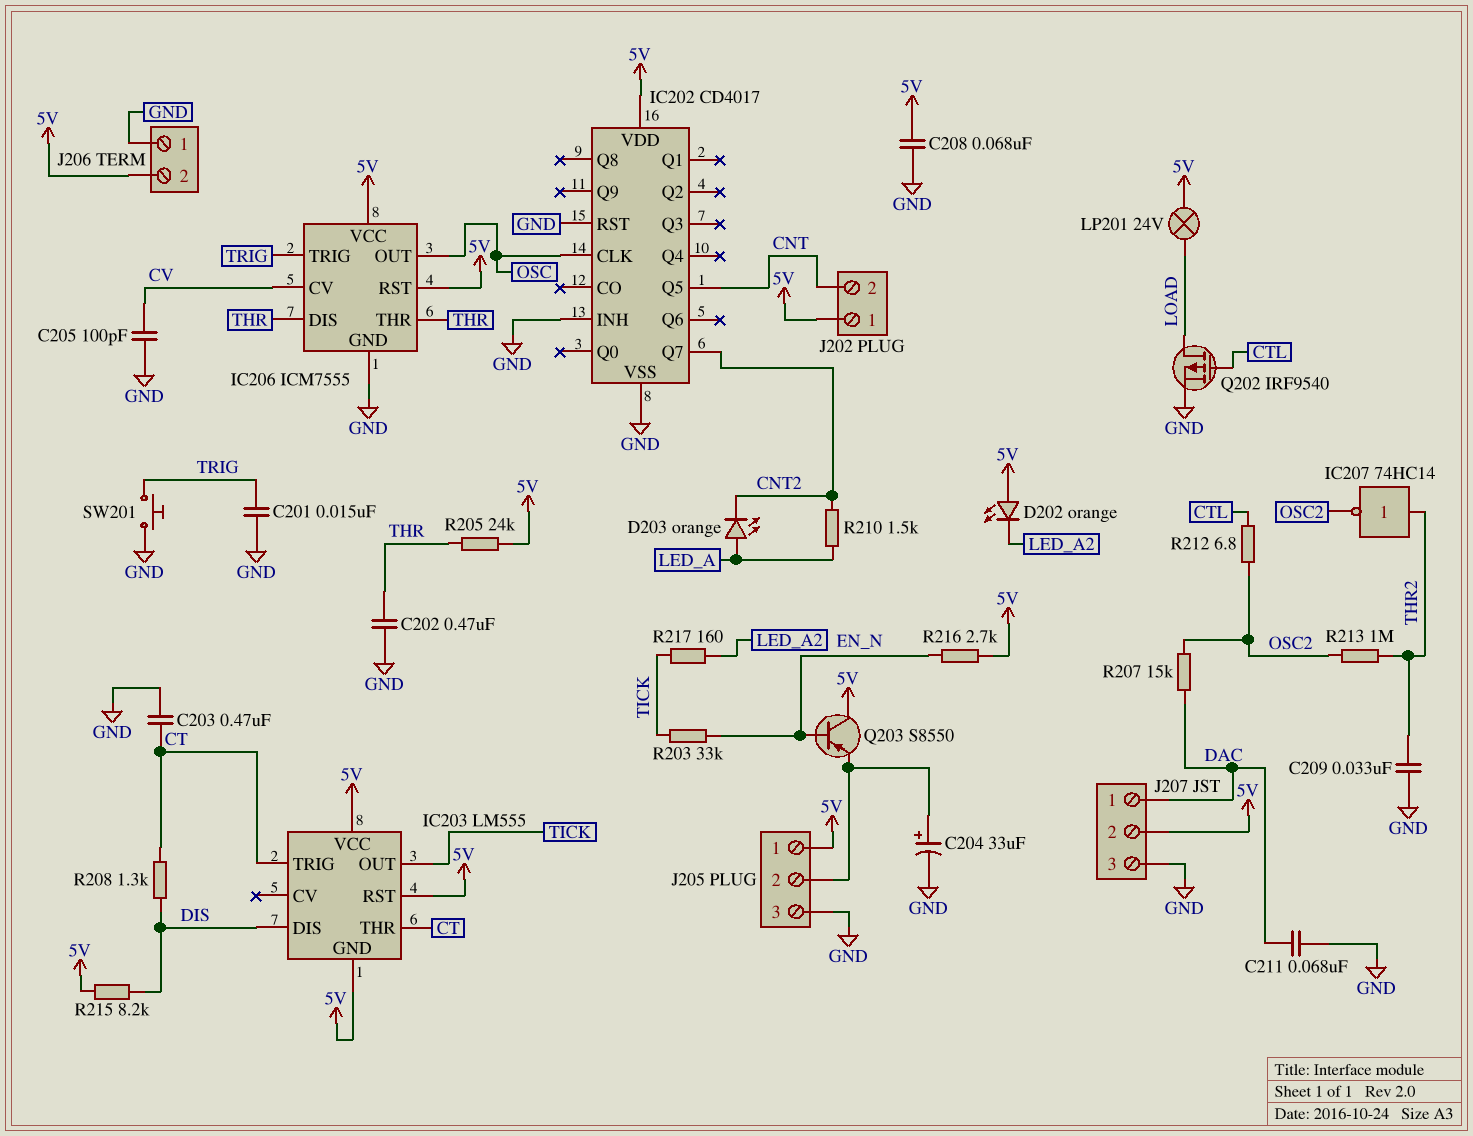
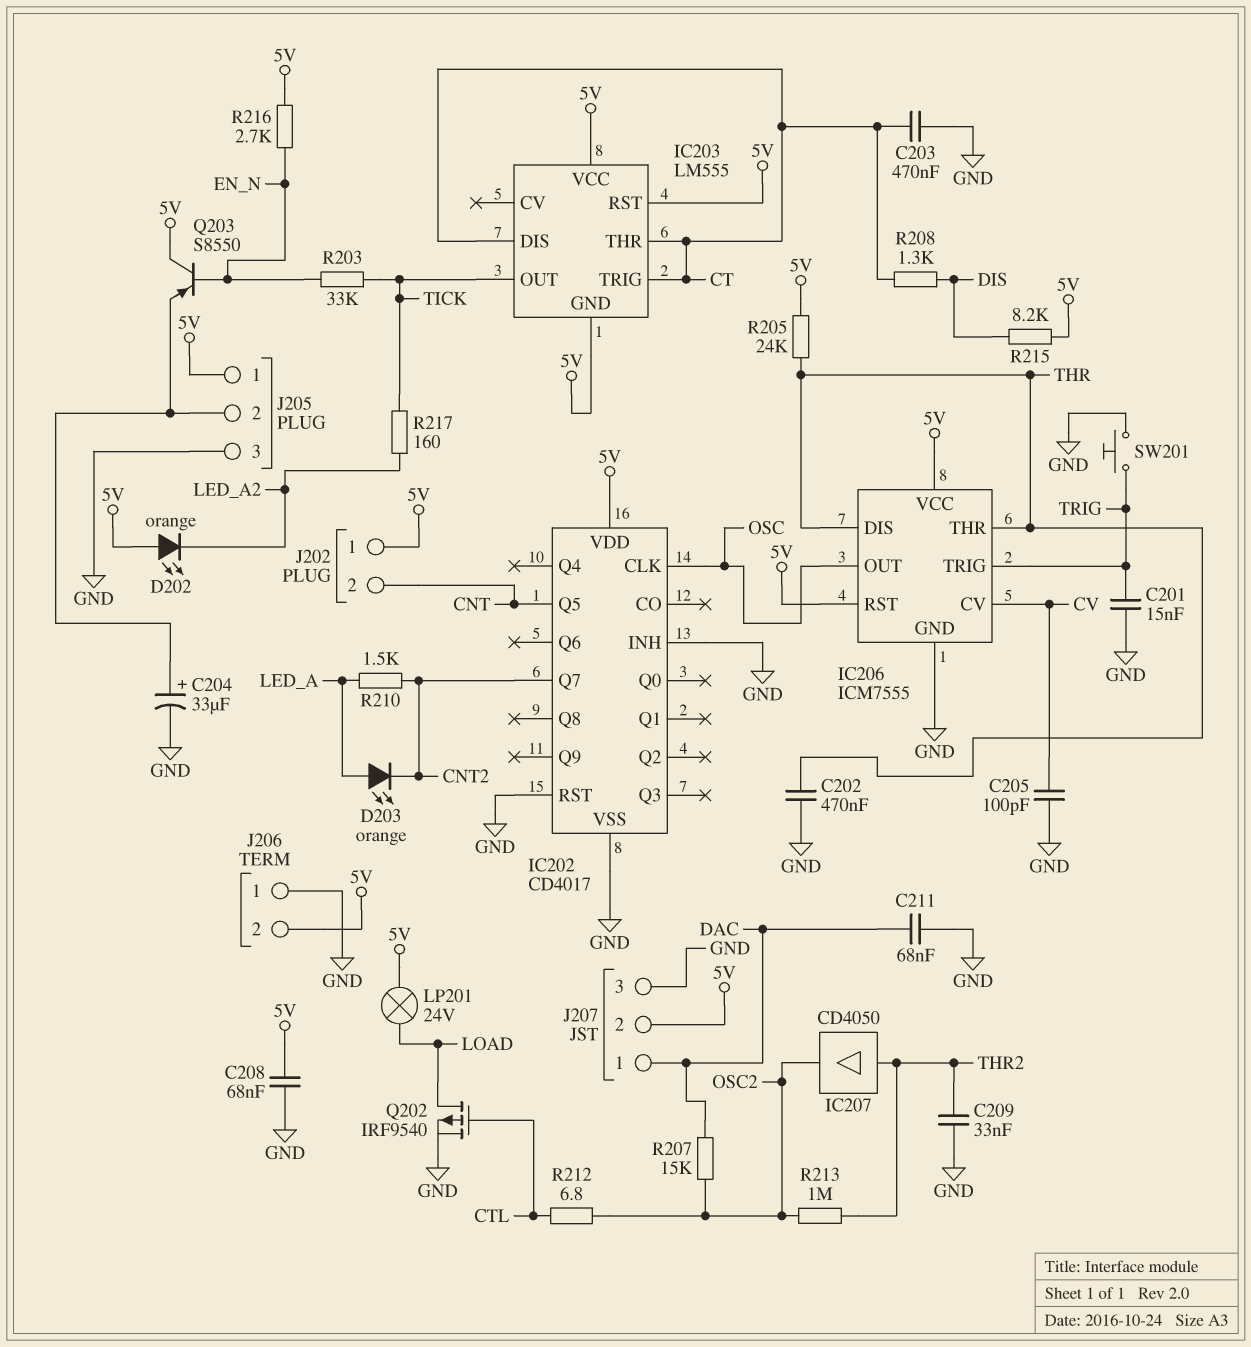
IC203 pin DIS: DIS -> CT
IC207: NOT 74HC14 (in THR2, out OSC2) -> buffer CD4050 (in THR2, out OSC2)

